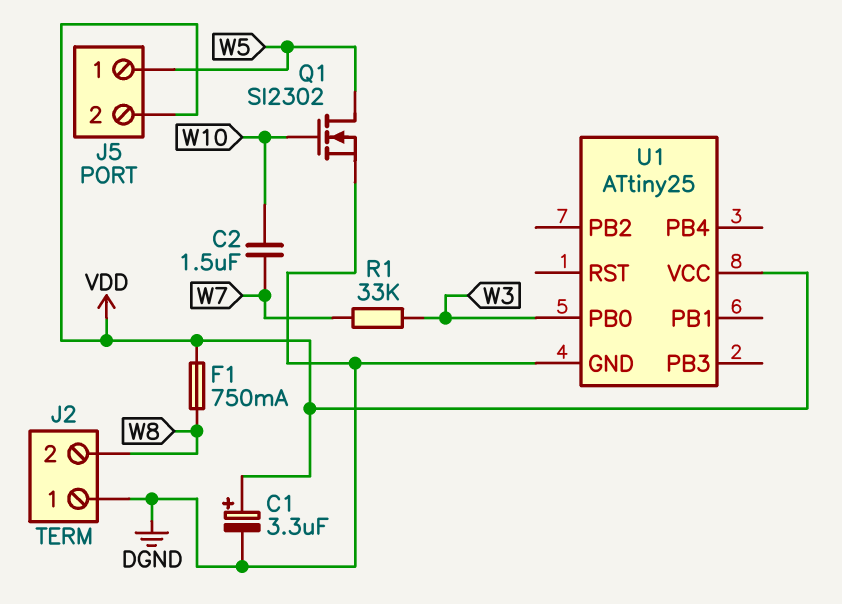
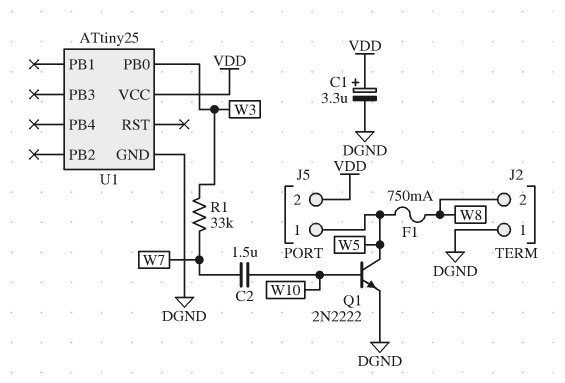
F1: 750mA (VDD, W8) -> 750mA (W5, W8)
Q1: NMOS SI2302 (G W10, D W5, S DGND) -> NPN 2N2222 (B W10, C W5, E DGND)

